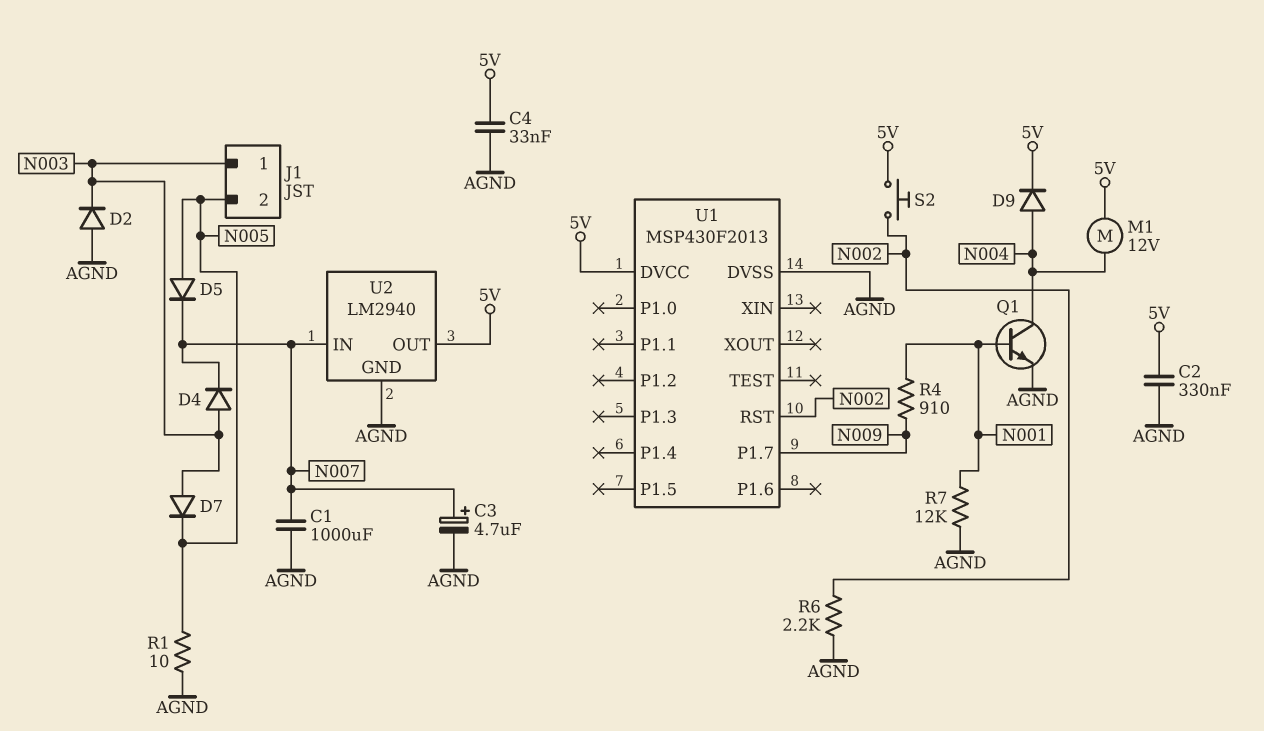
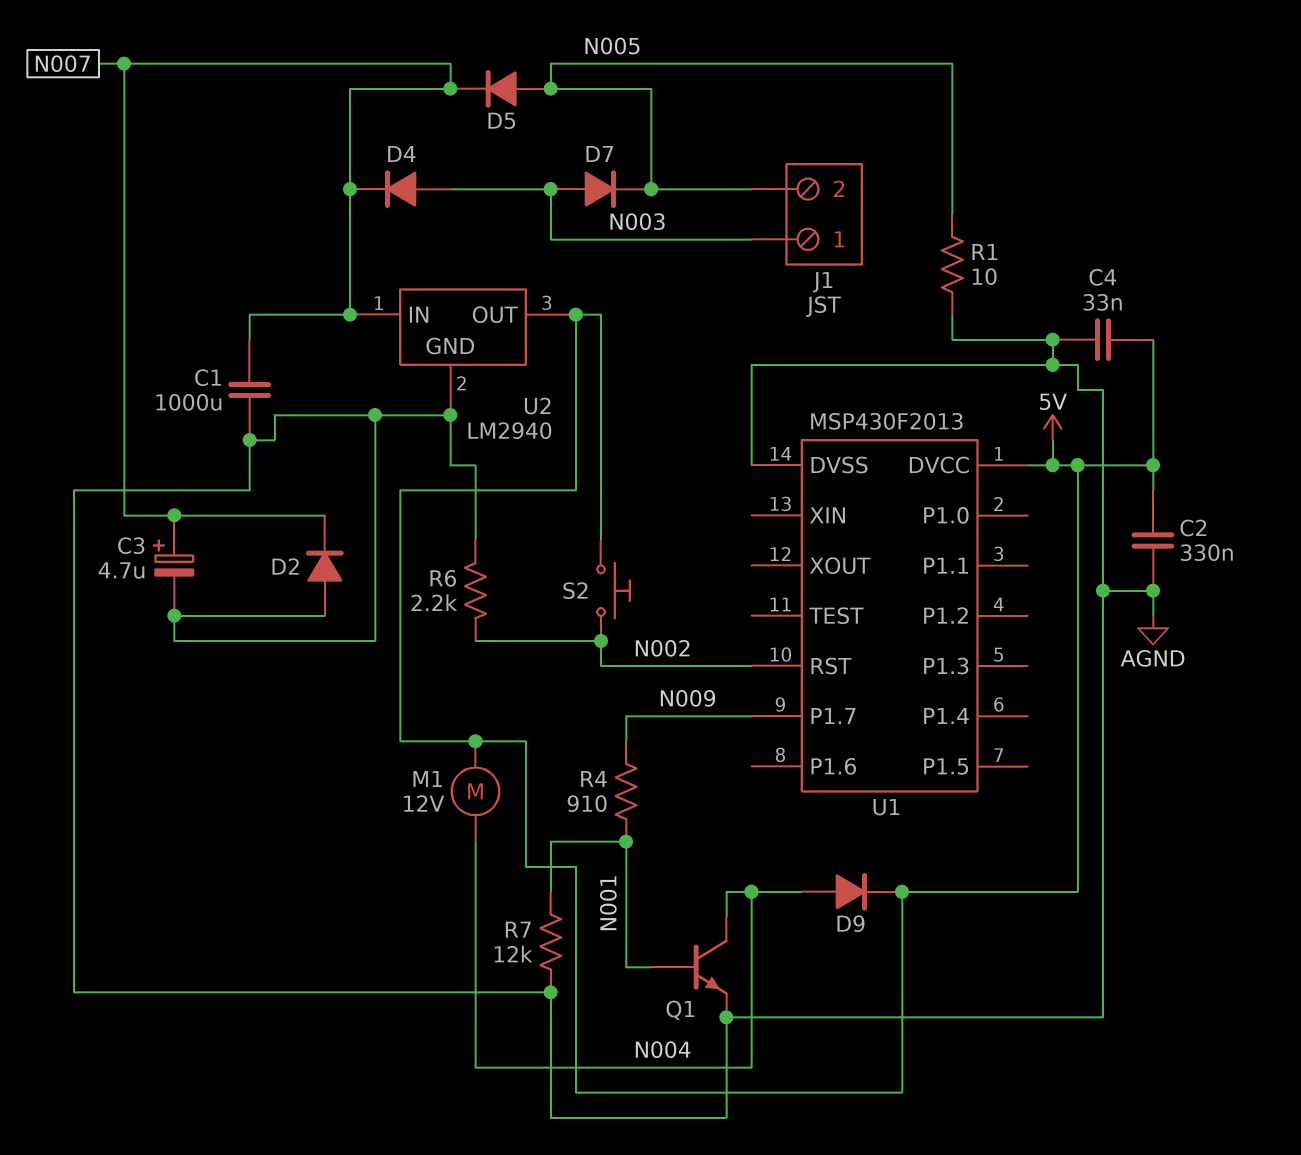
D2: diode (A AGND, K N003) -> diode (A AGND, K N007)

